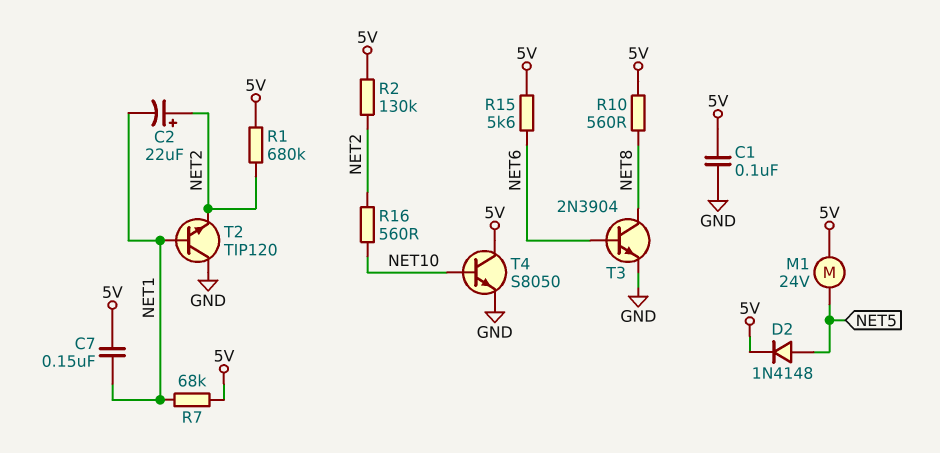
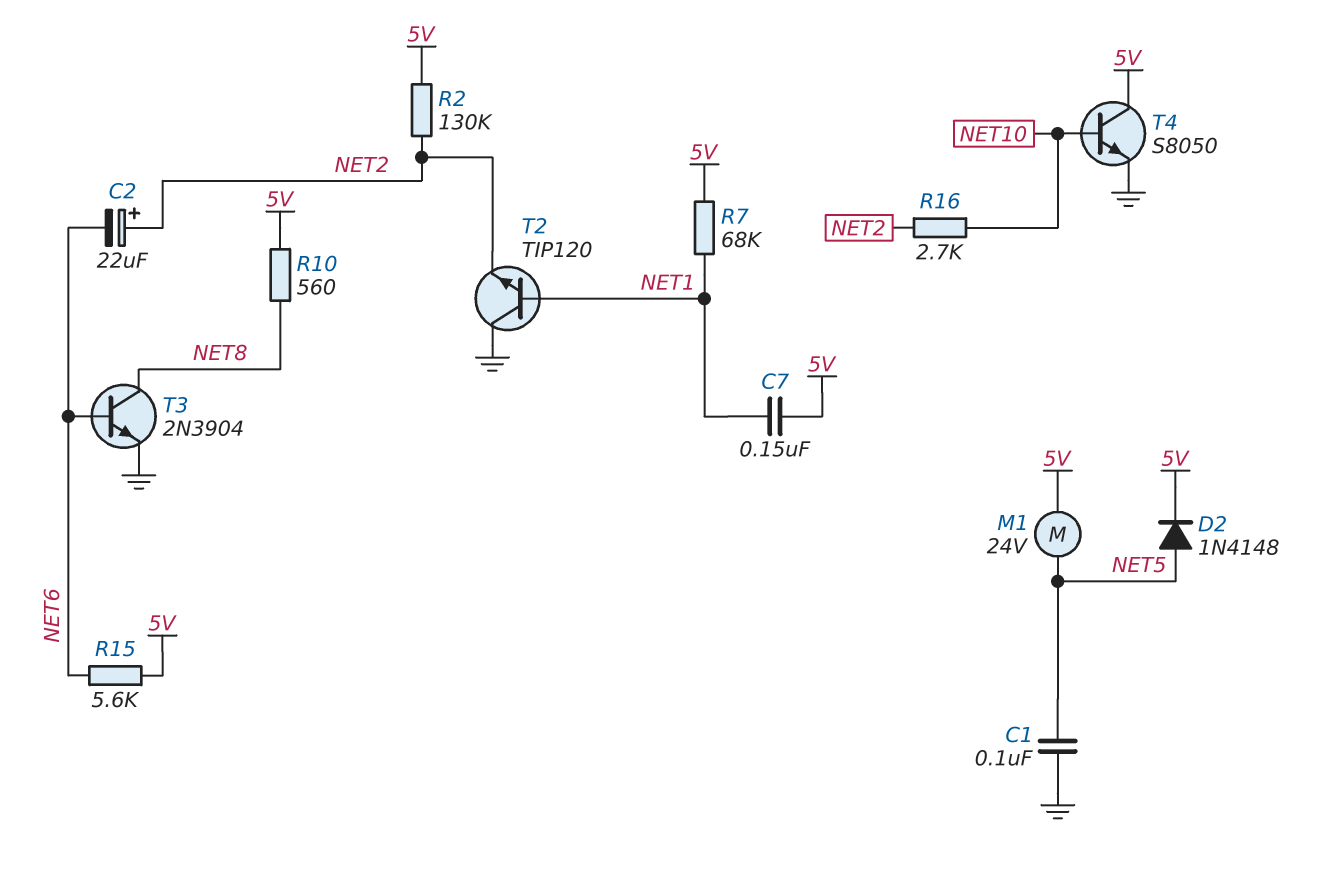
C1: 100nF (5V, GND) -> 100nF (GND, NET5)
C2: 22uF (plus NET2, minus NET1) -> 22uF (plus NET2, minus NET6)
R1: 680k (5V, NET2) -> none
R16: 560 (NET2, NET10) -> 2.7k (NET2, NET10)

